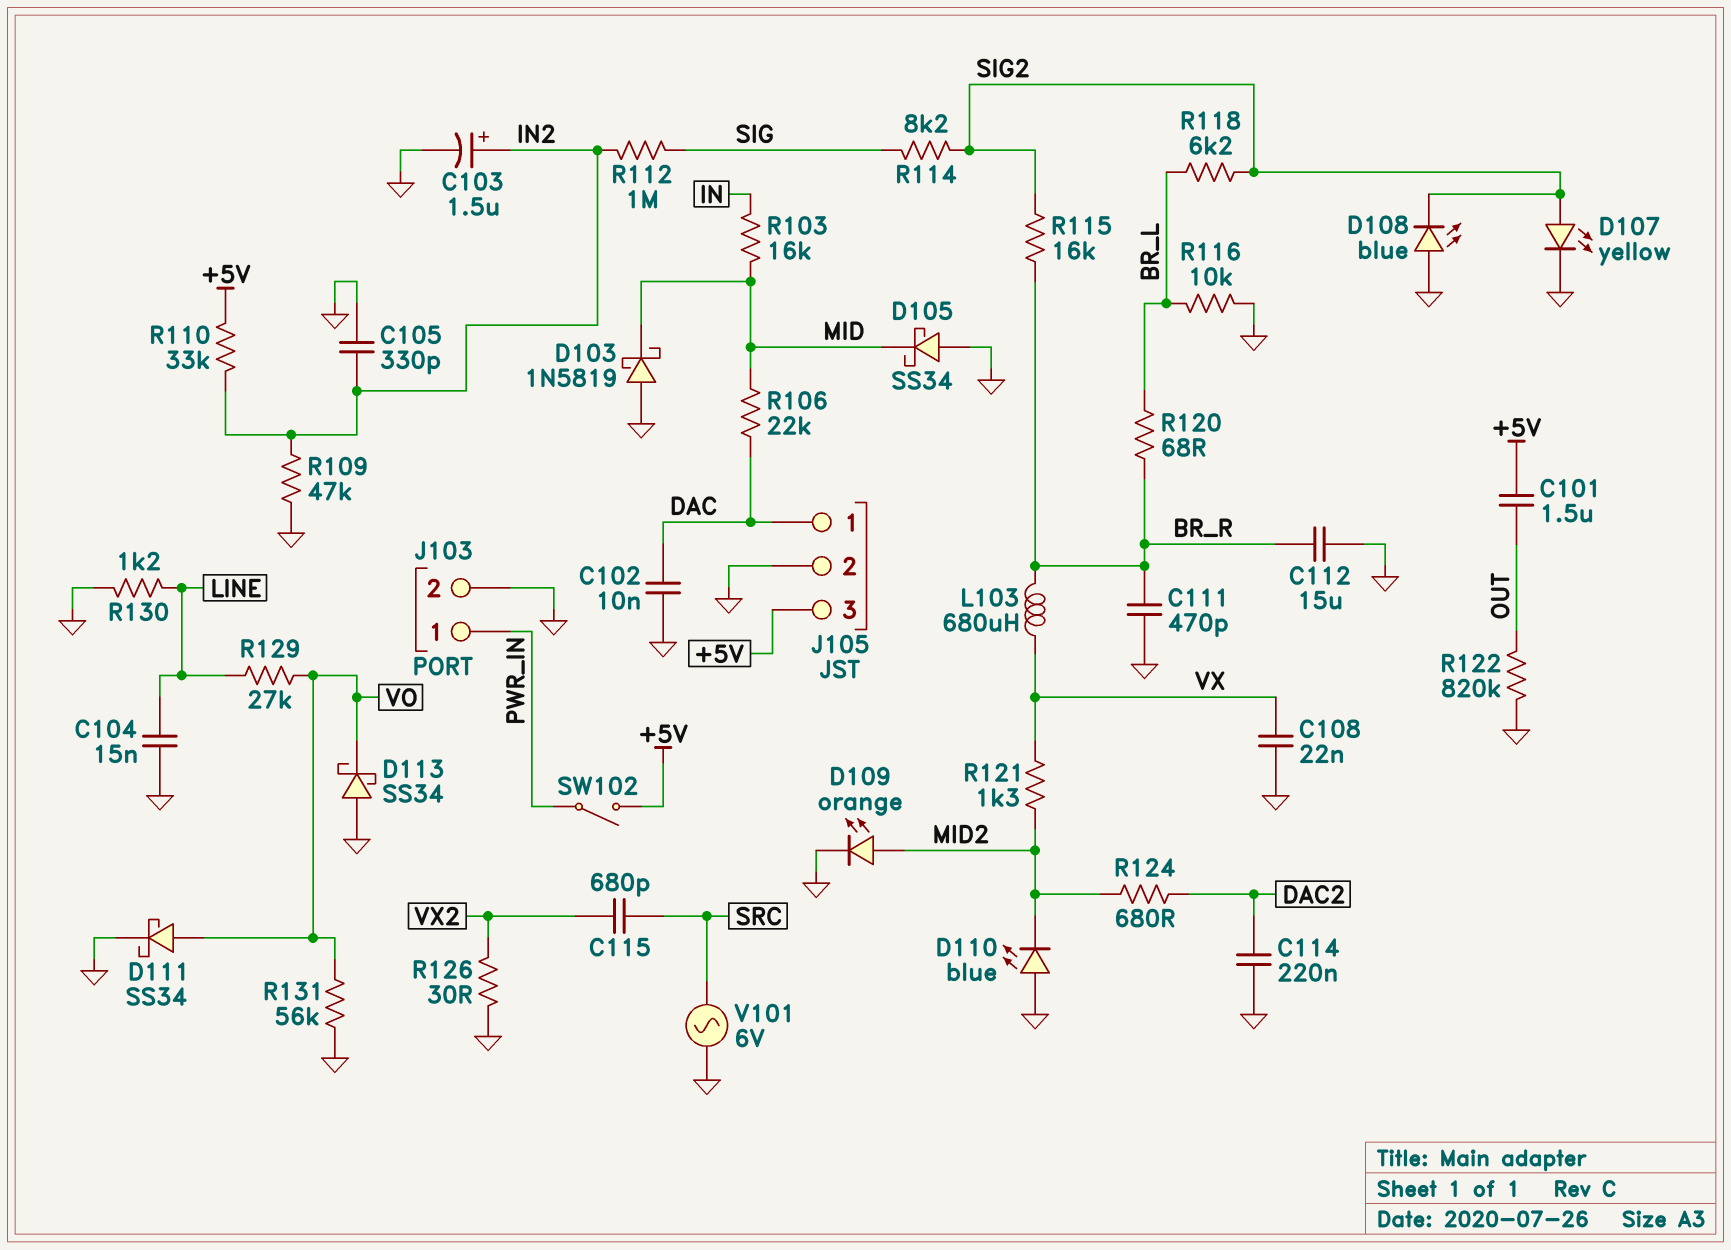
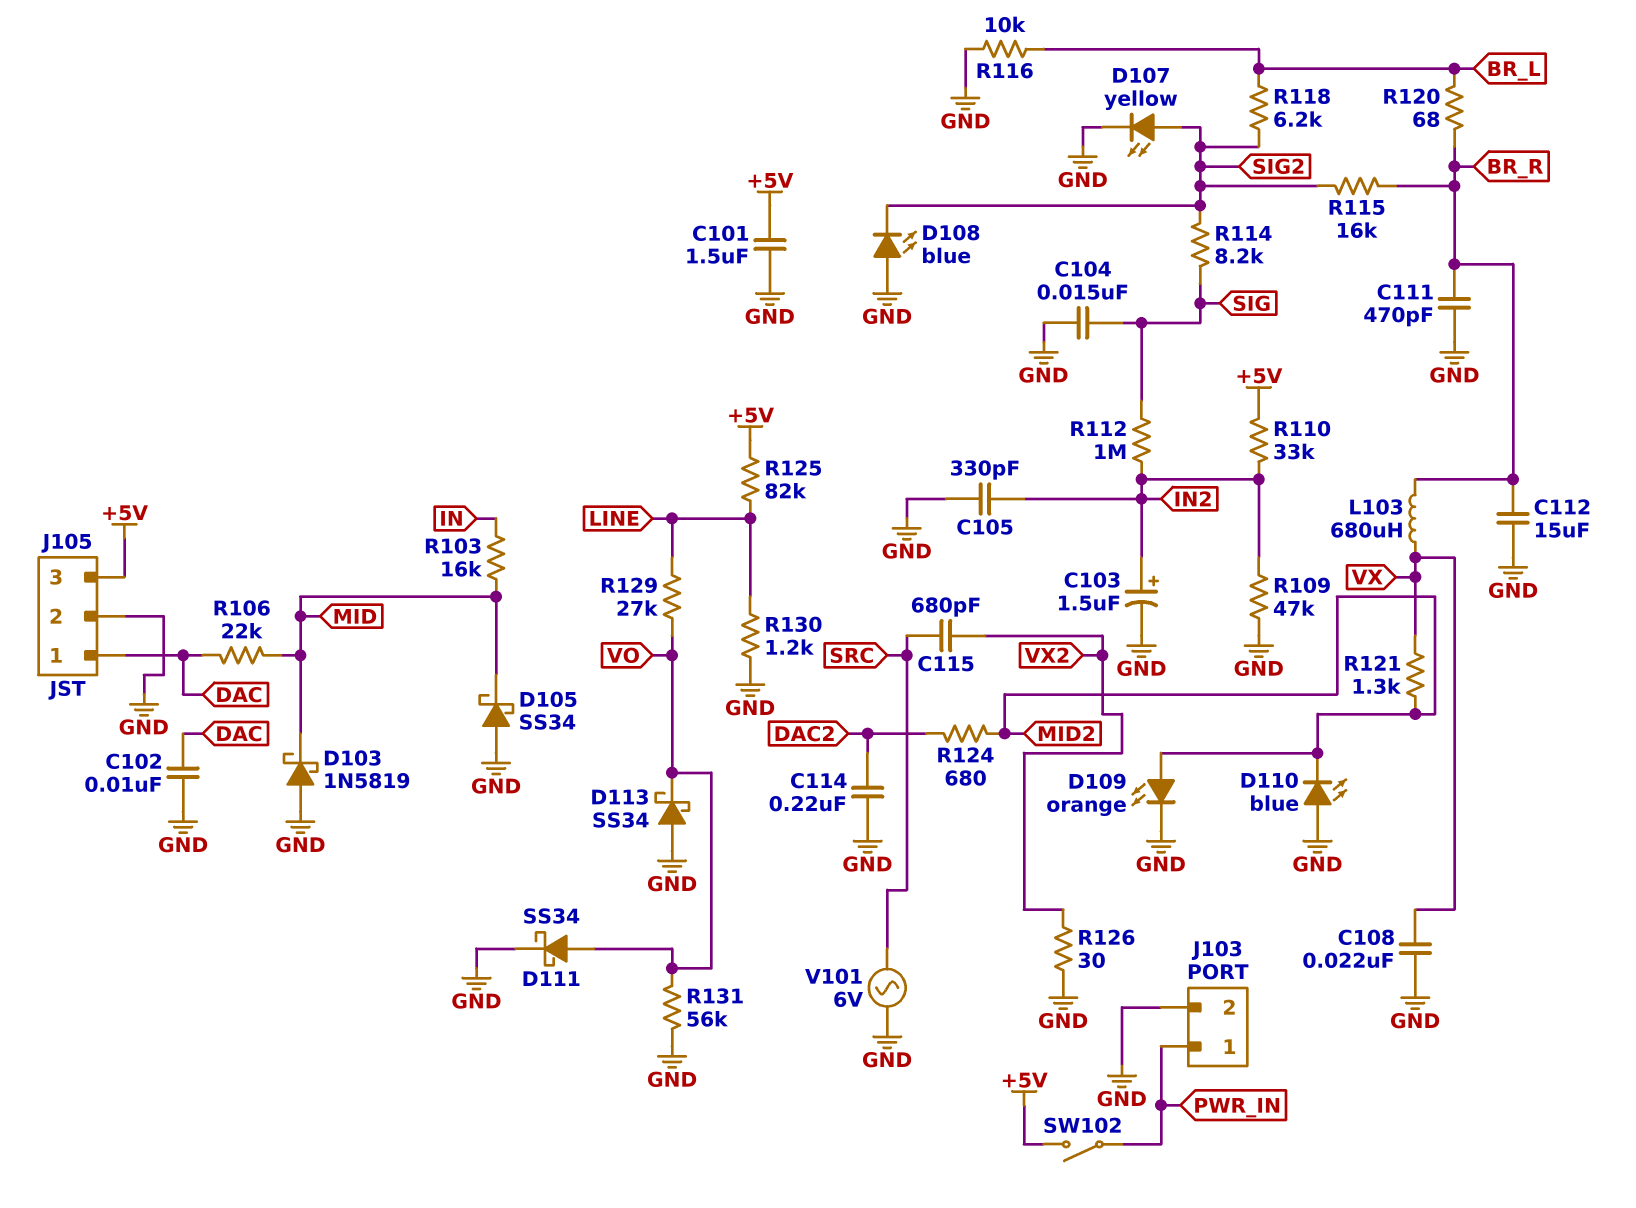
C101: 1.5uF (+5V, OUT) -> 1.5uF (+5V, GND)
C104: 15nF (GND, LINE) -> 15nF (GND, SIG)
R122: 820k (GND, OUT) -> none
R125: none -> 82k (+5V, LINE)

